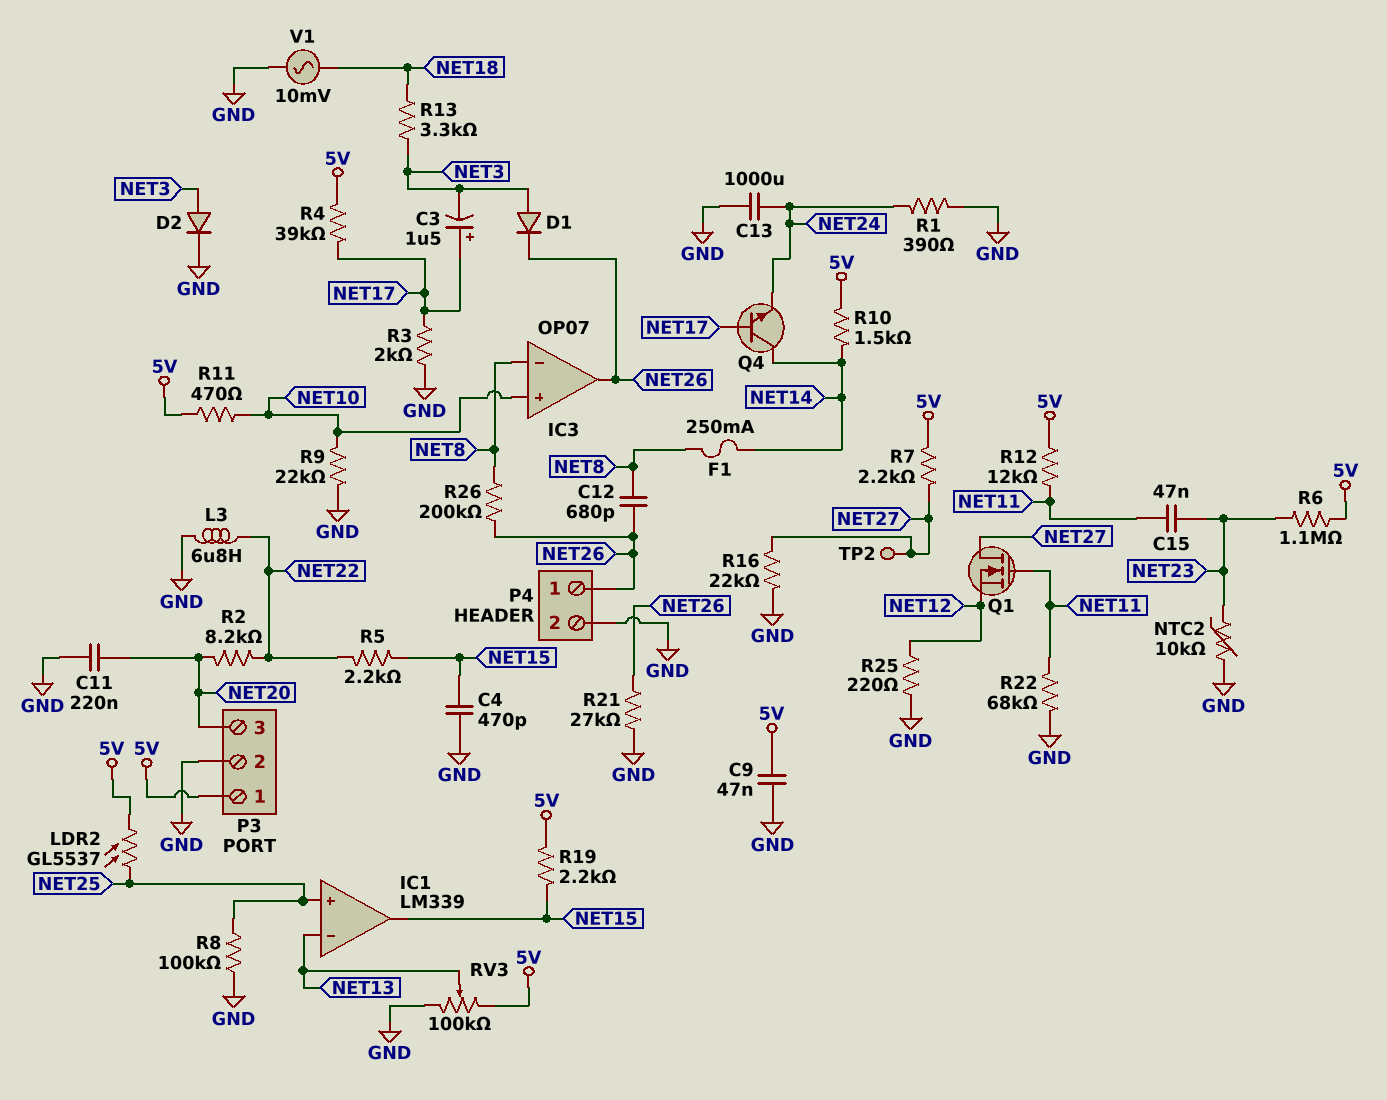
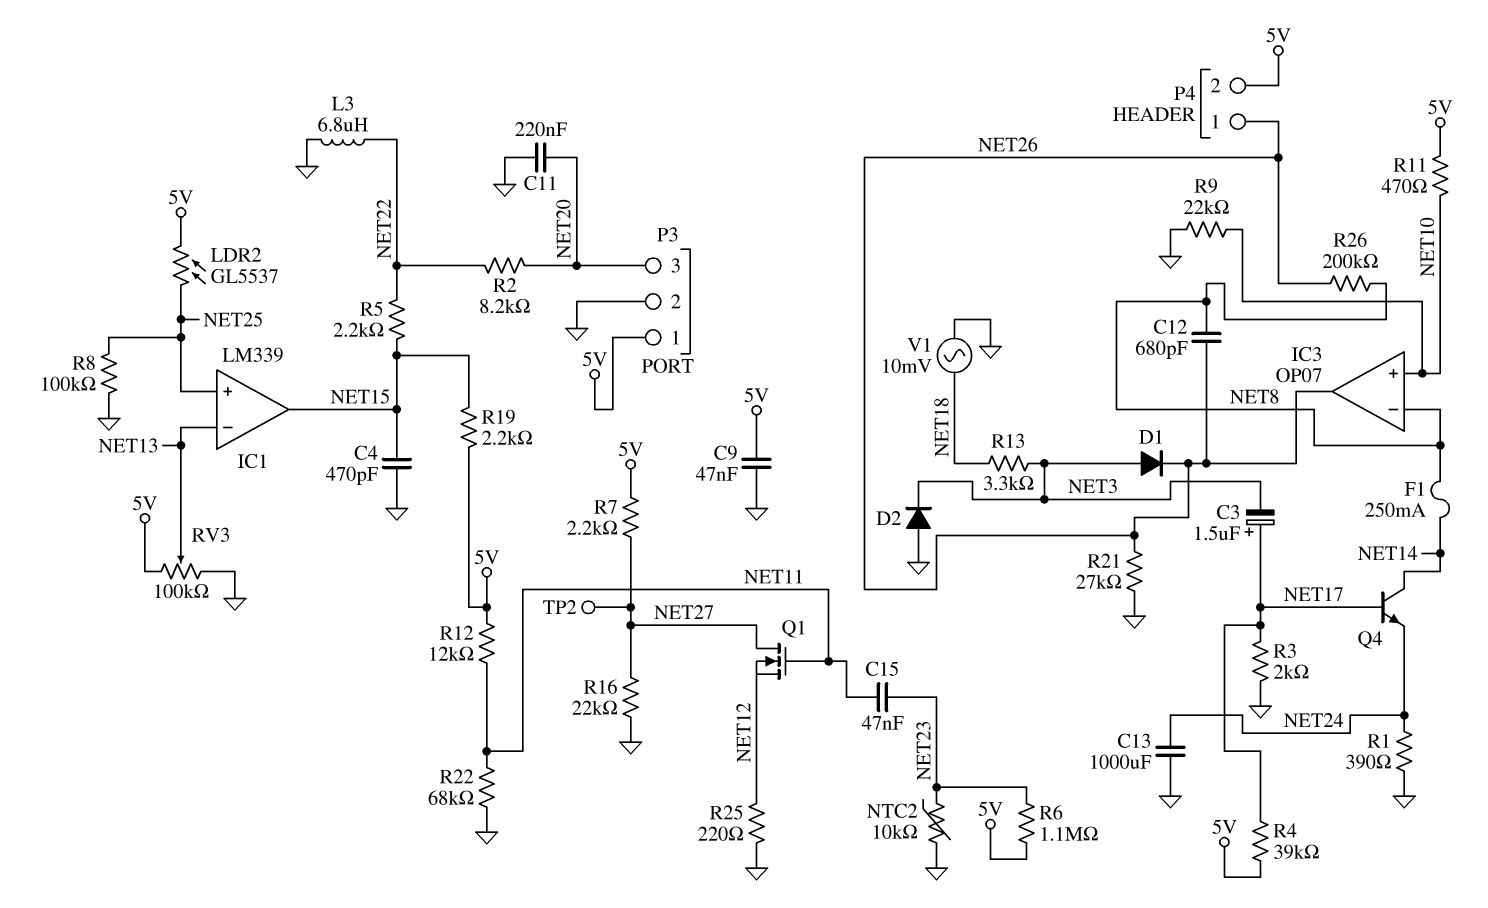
D2: diode (A NET3, K GND) -> diode (A GND, K NET3)
P4 pin 2: GND -> 5V
R10: 1.5k (5V, NET14) -> none

